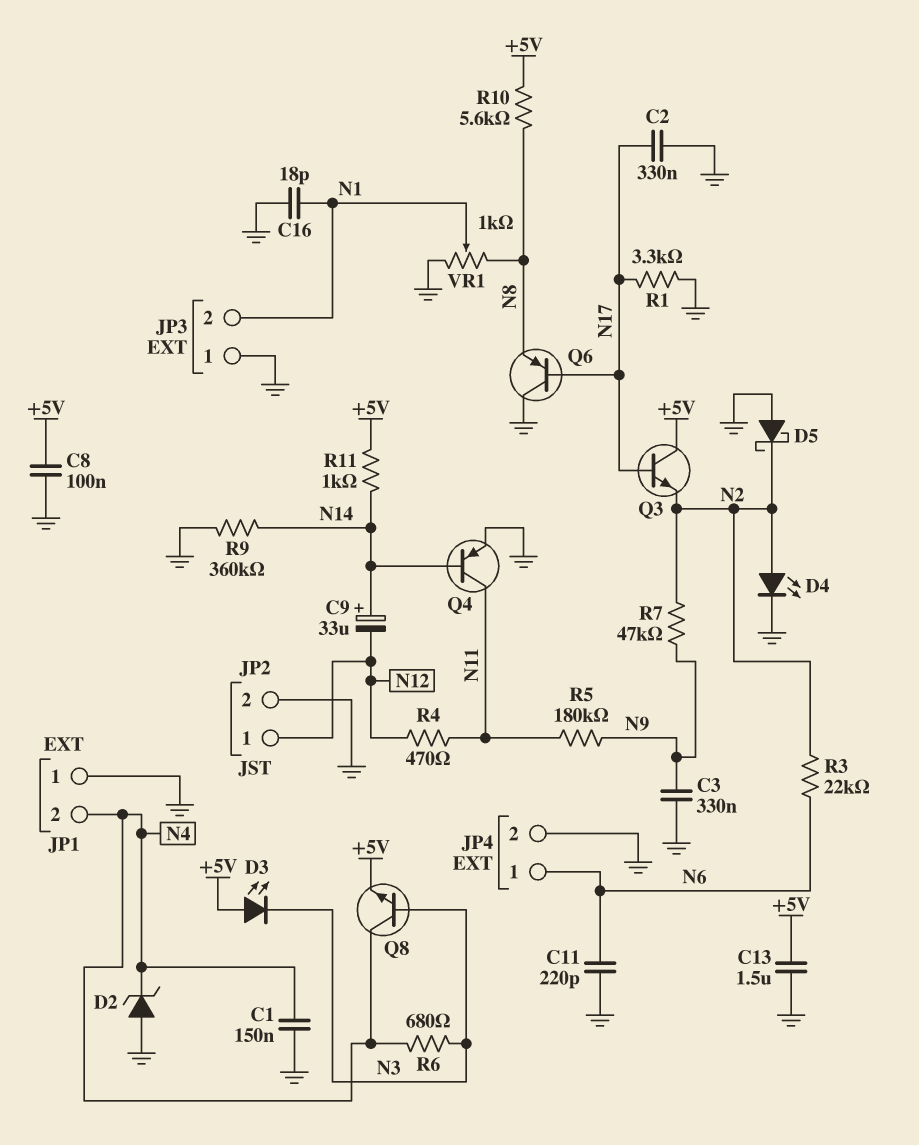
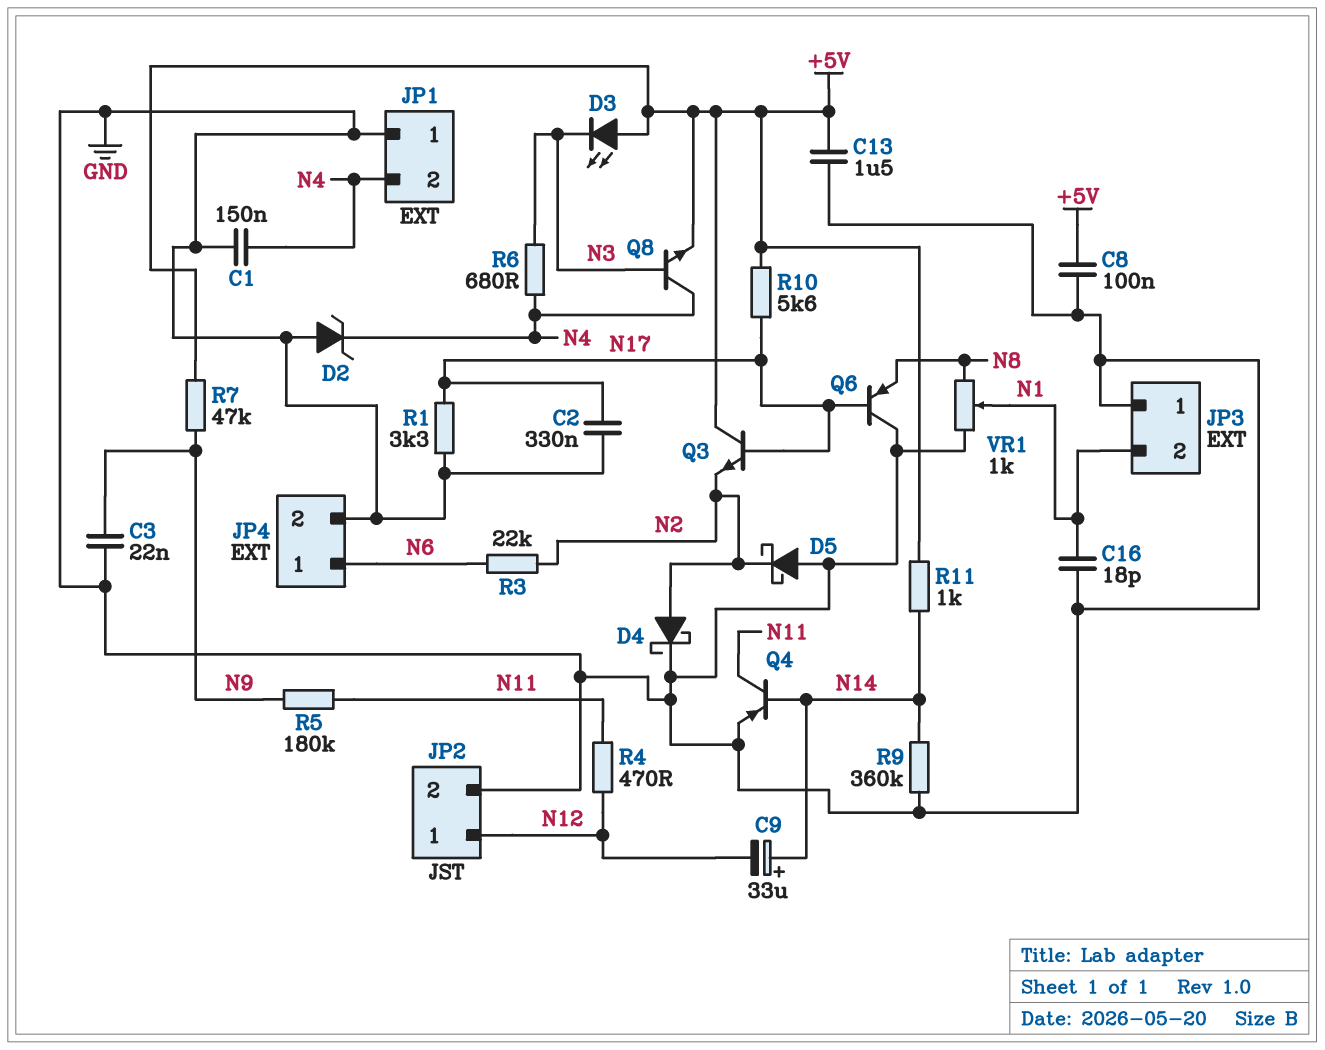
C3: 330nF (GND, N9) -> 22nF (GND, N9)
C11: 220pF (GND, N6) -> none
D4: LED (A N2, K GND) -> schottky (A N2, K GND)
R7: 47k (N2, N9) -> 47k (+5V, N9)
R10: 5.6k (+5V, N8) -> 5.6k (+5V, N17)

